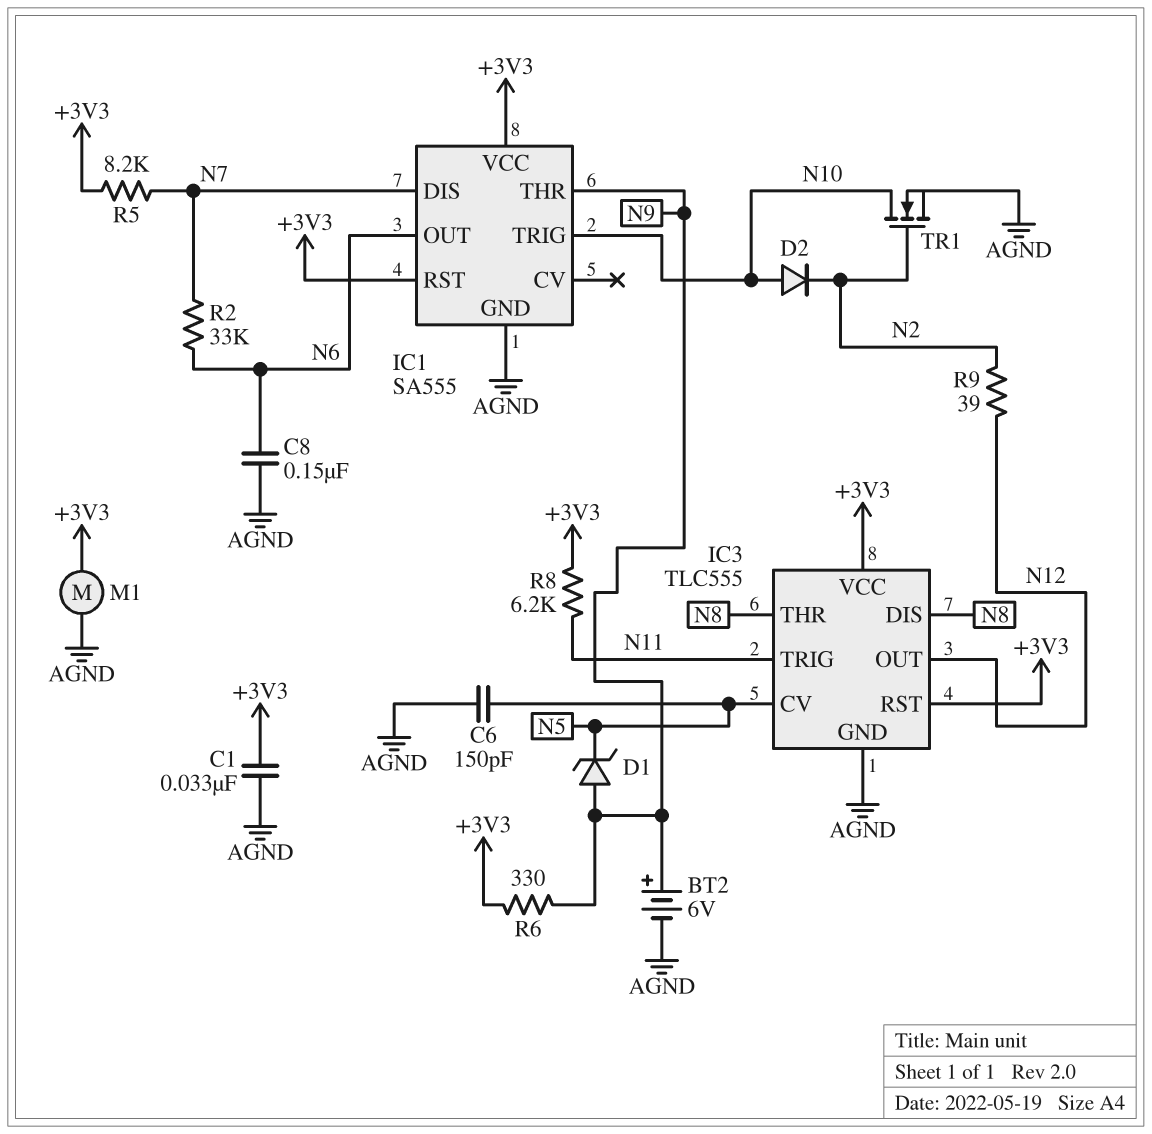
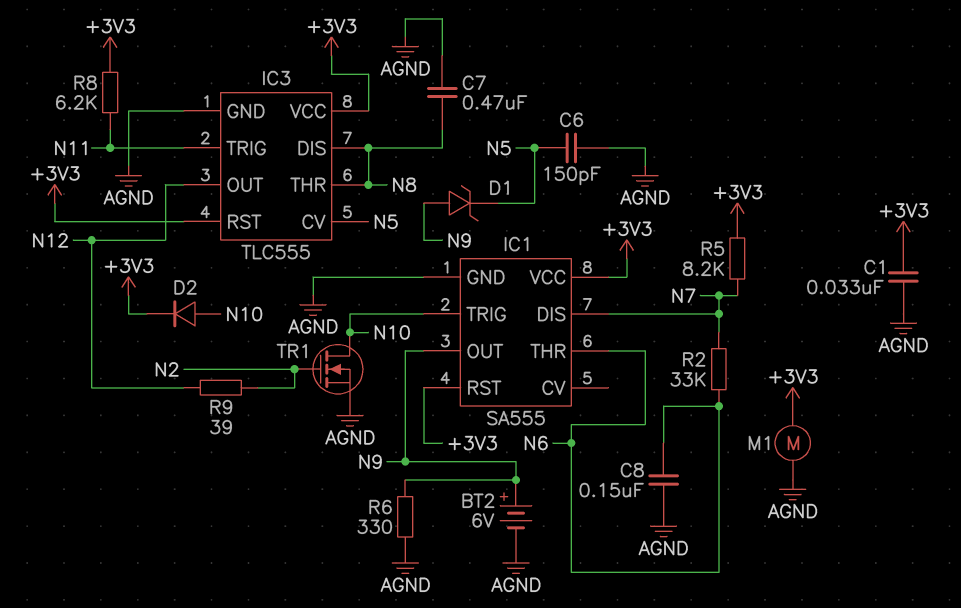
C7: none -> 470nF (AGND, N8)
D2: diode (A N10, K N2) -> diode (A N10, K +3V3)
IC1 pin OUT: N6 -> N9
IC1 pin THR: N9 -> N6
R6: 330 (+3V3, N9) -> 330 (AGND, N9)

